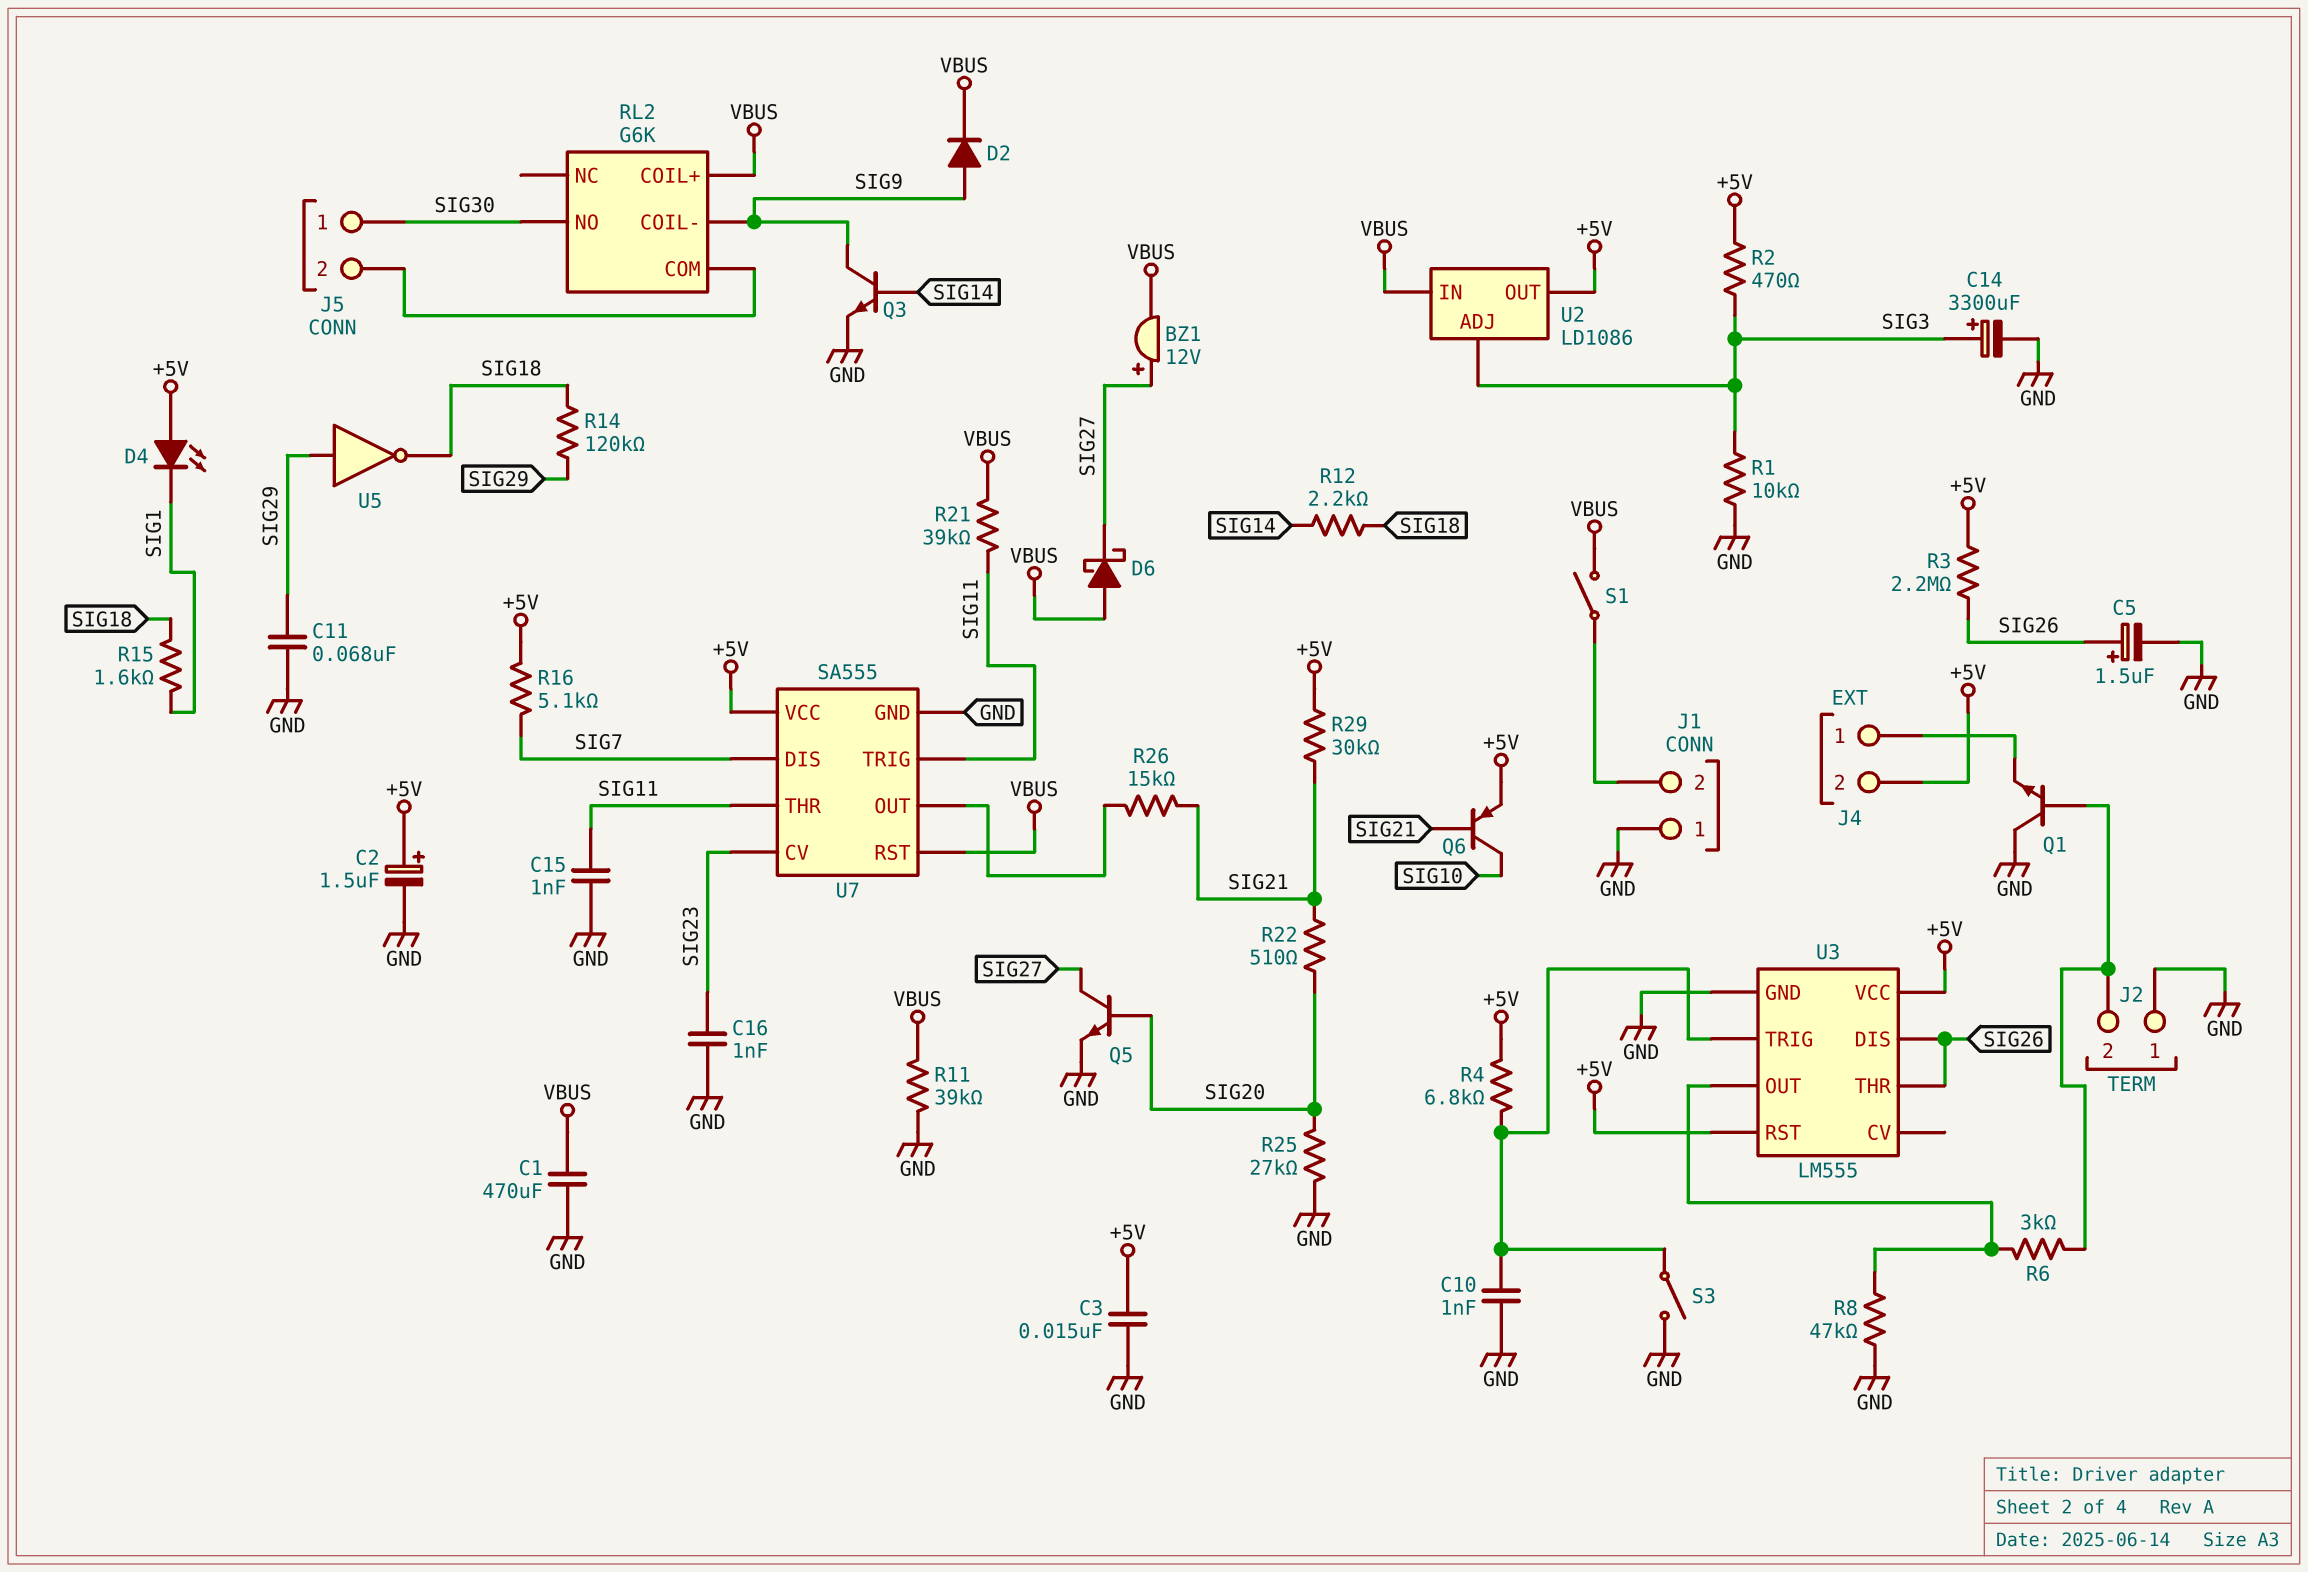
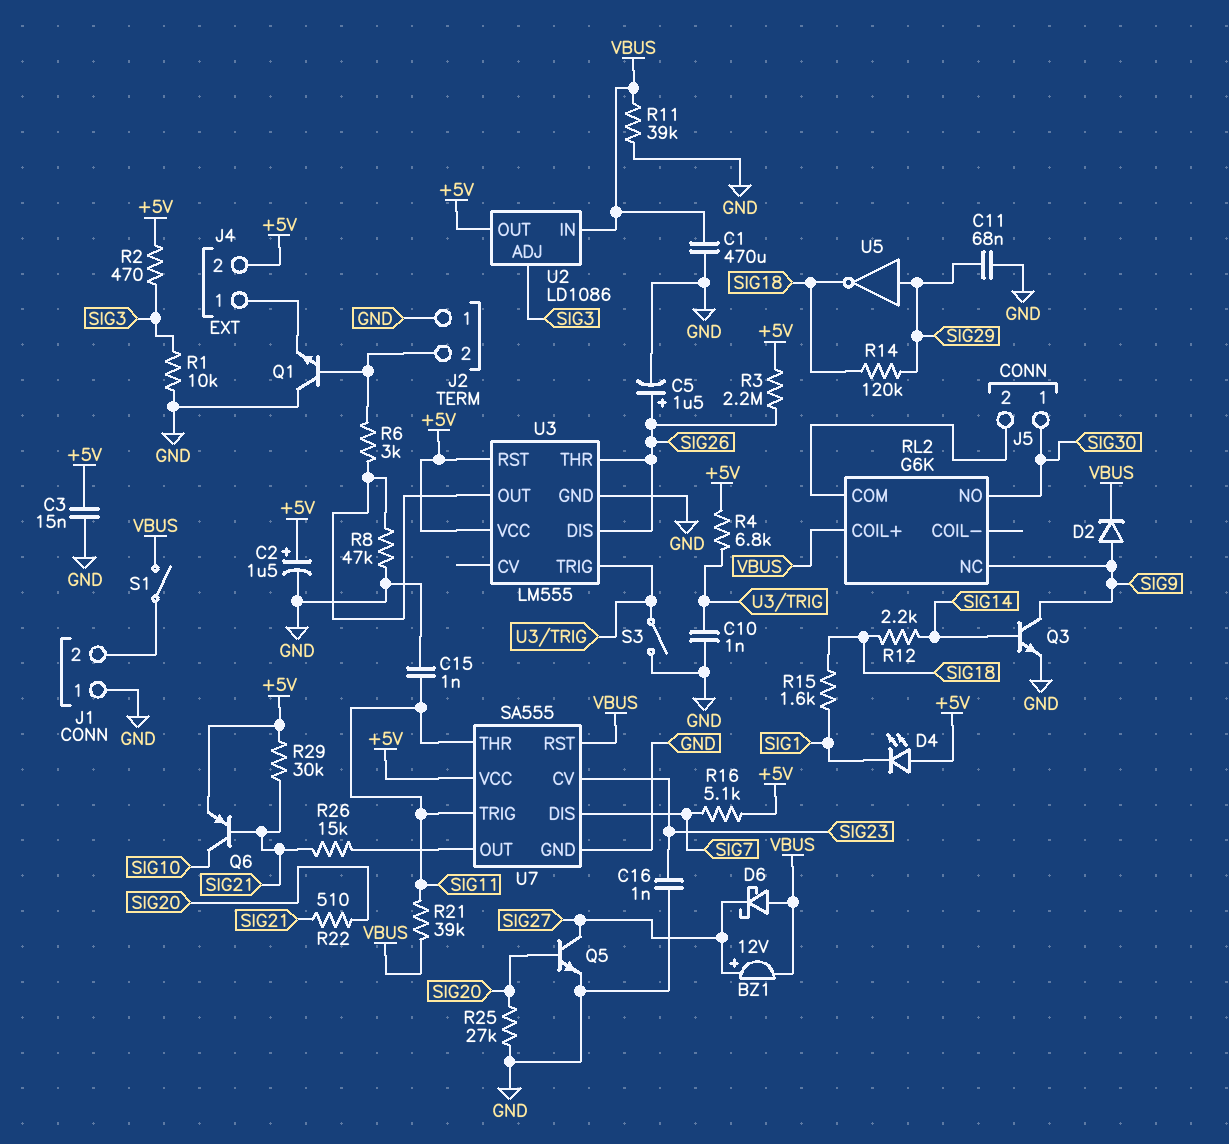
C14: 3300uF (plus SIG3, minus GND) -> none
RL2 pin COIL-: SIG9 -> none
RL2 pin NC: none -> SIG9

